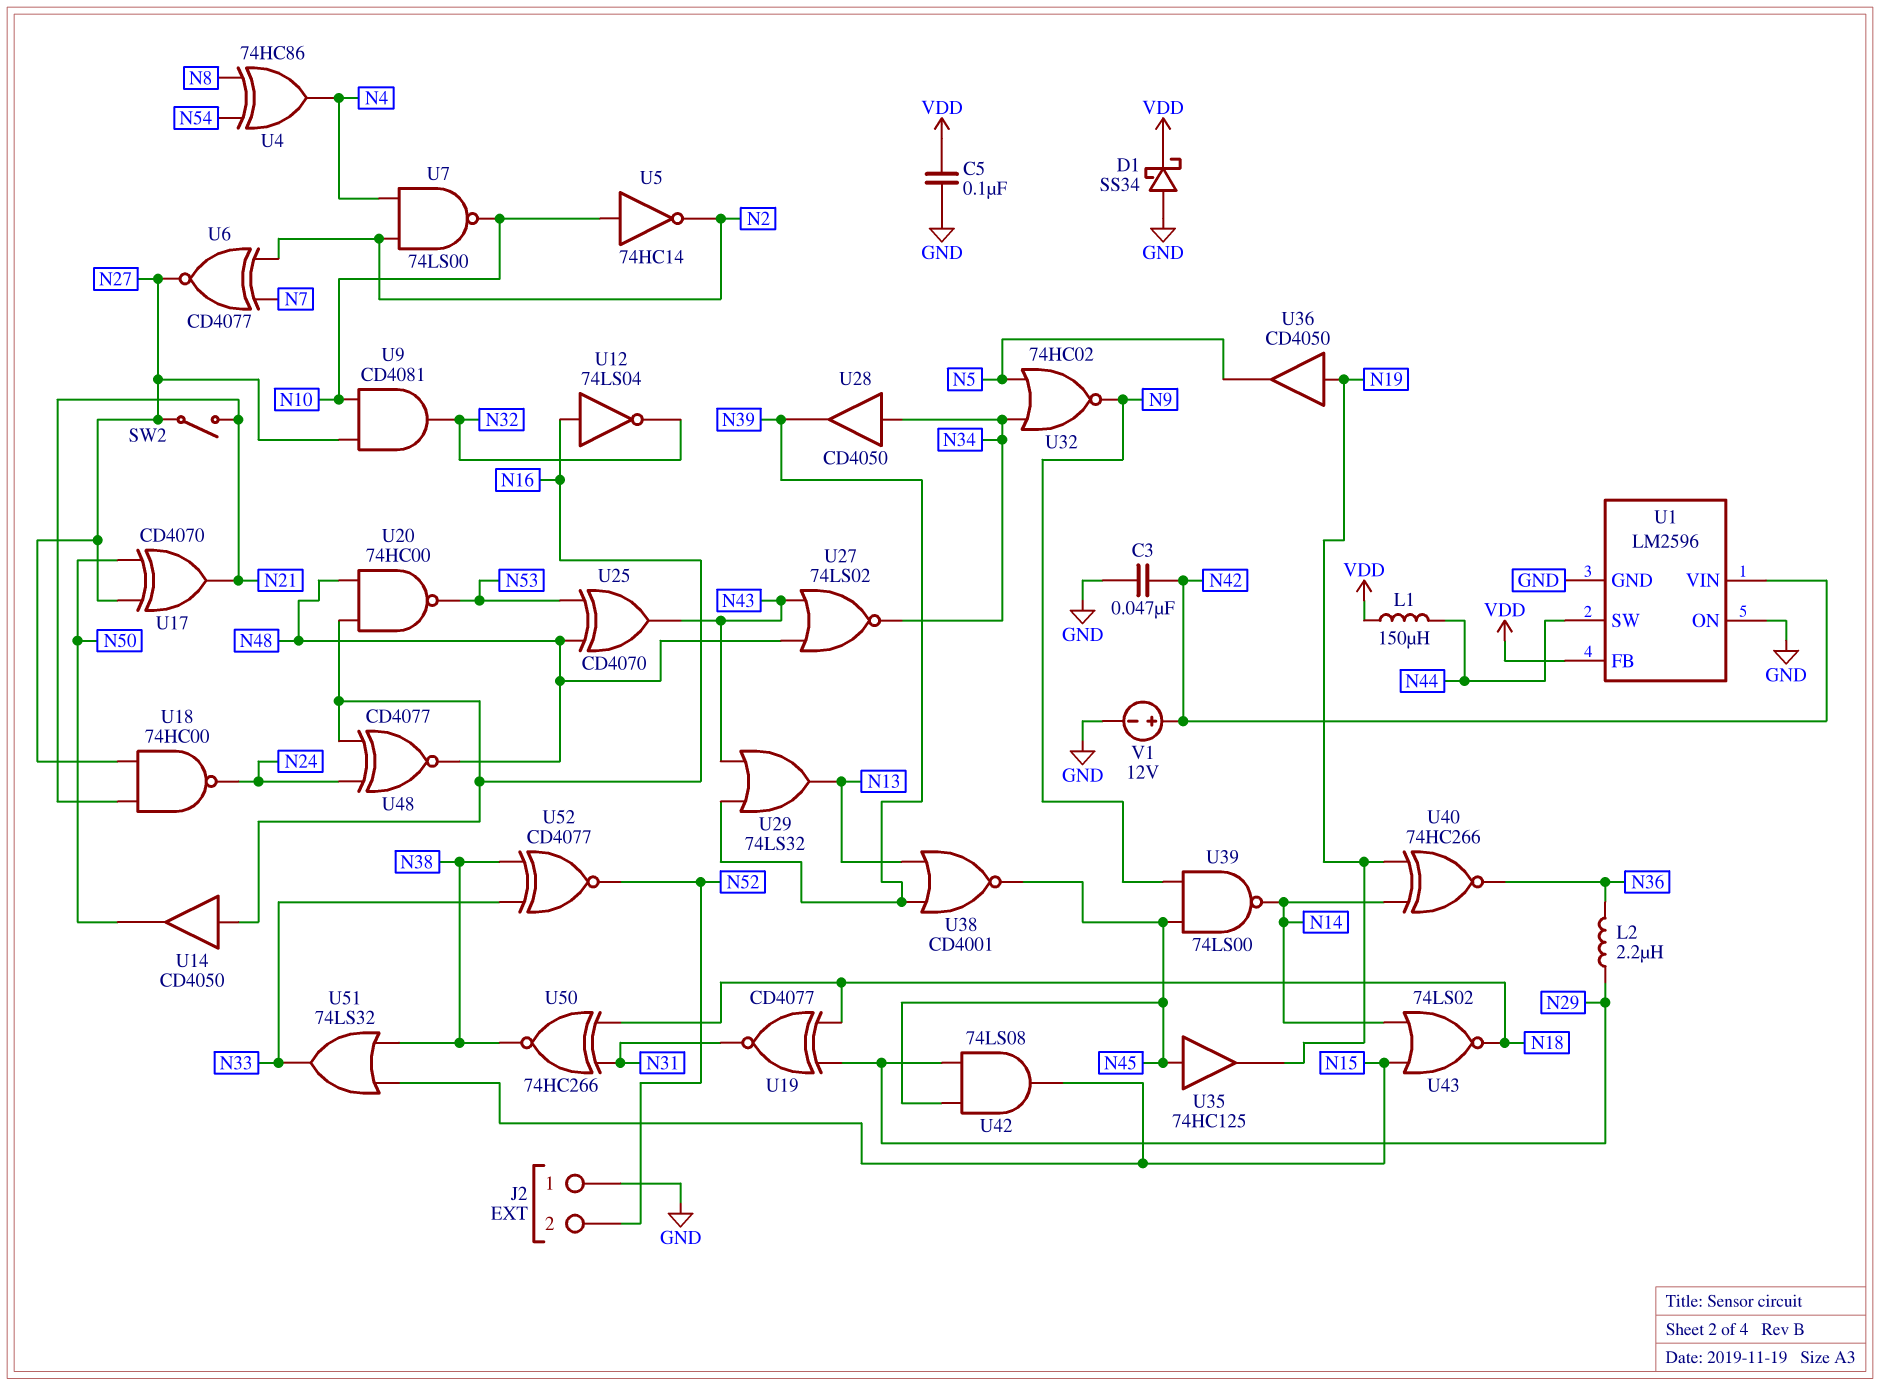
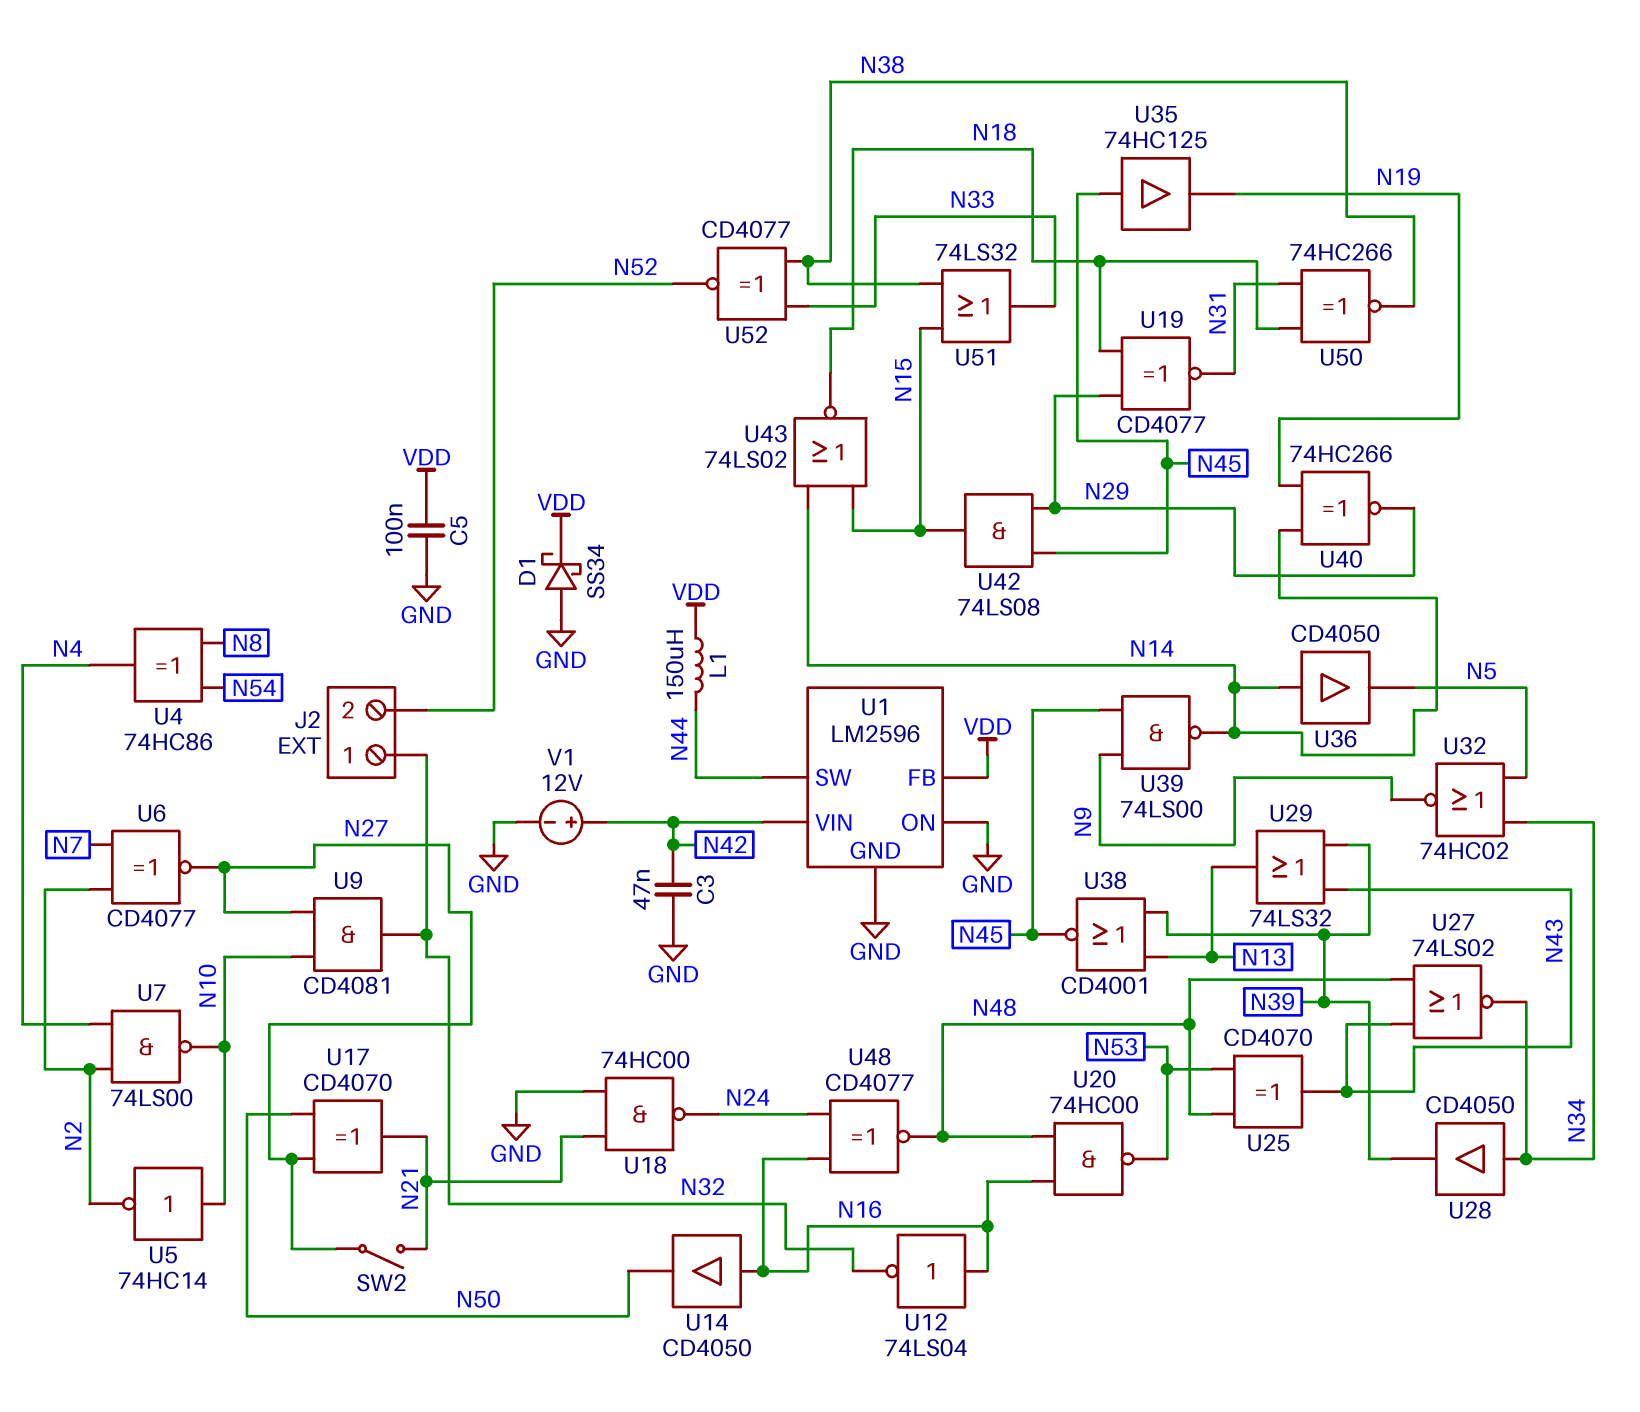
J2 pin 1: GND -> N32
L2: 2.2uH (N29, N36) -> none
U18: NAND 74HC00 (in N21, in N27, out N24) -> NAND 74HC00 (in GND, in N21, out N24)
U36: buffer CD4050 (in N19, out N5) -> buffer CD4050 (in N14, out N5)
U40: XNOR 74HC266 (in N14, in N19, out N36) -> XNOR 74HC266 (in N14, in N19, out N29)

